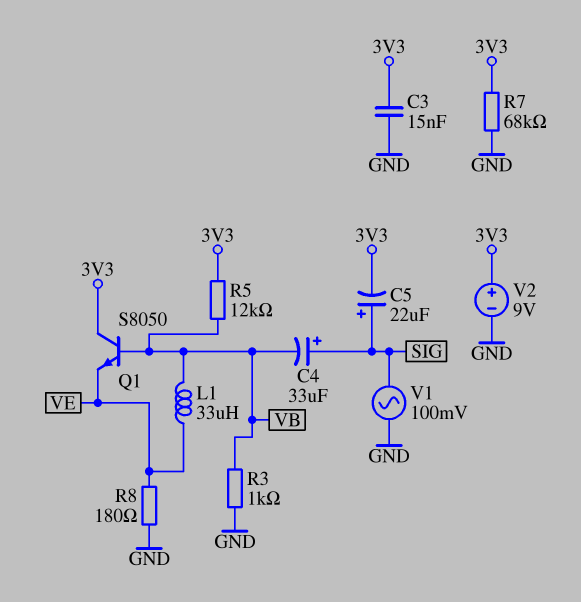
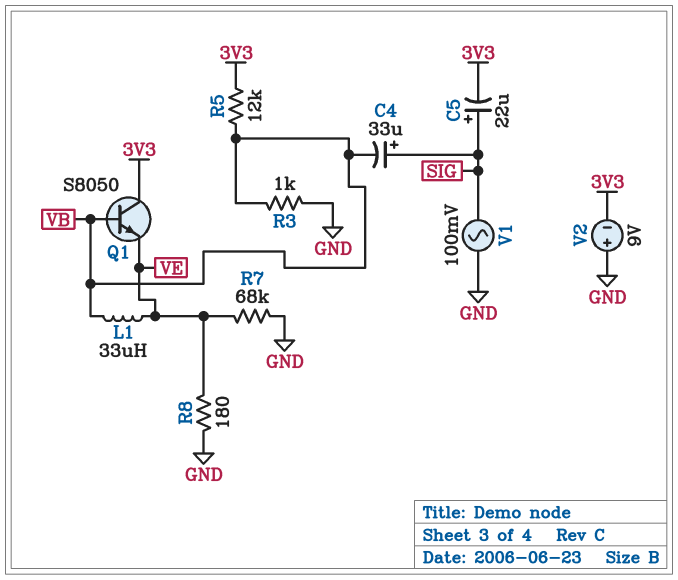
C3: 15nF (3V3, GND) -> none
R7: 68k (3V3, GND) -> 68k (GND, VE)
V2: 9V (plus 3V3, minus GND) -> 9V (plus GND, minus 3V3)

